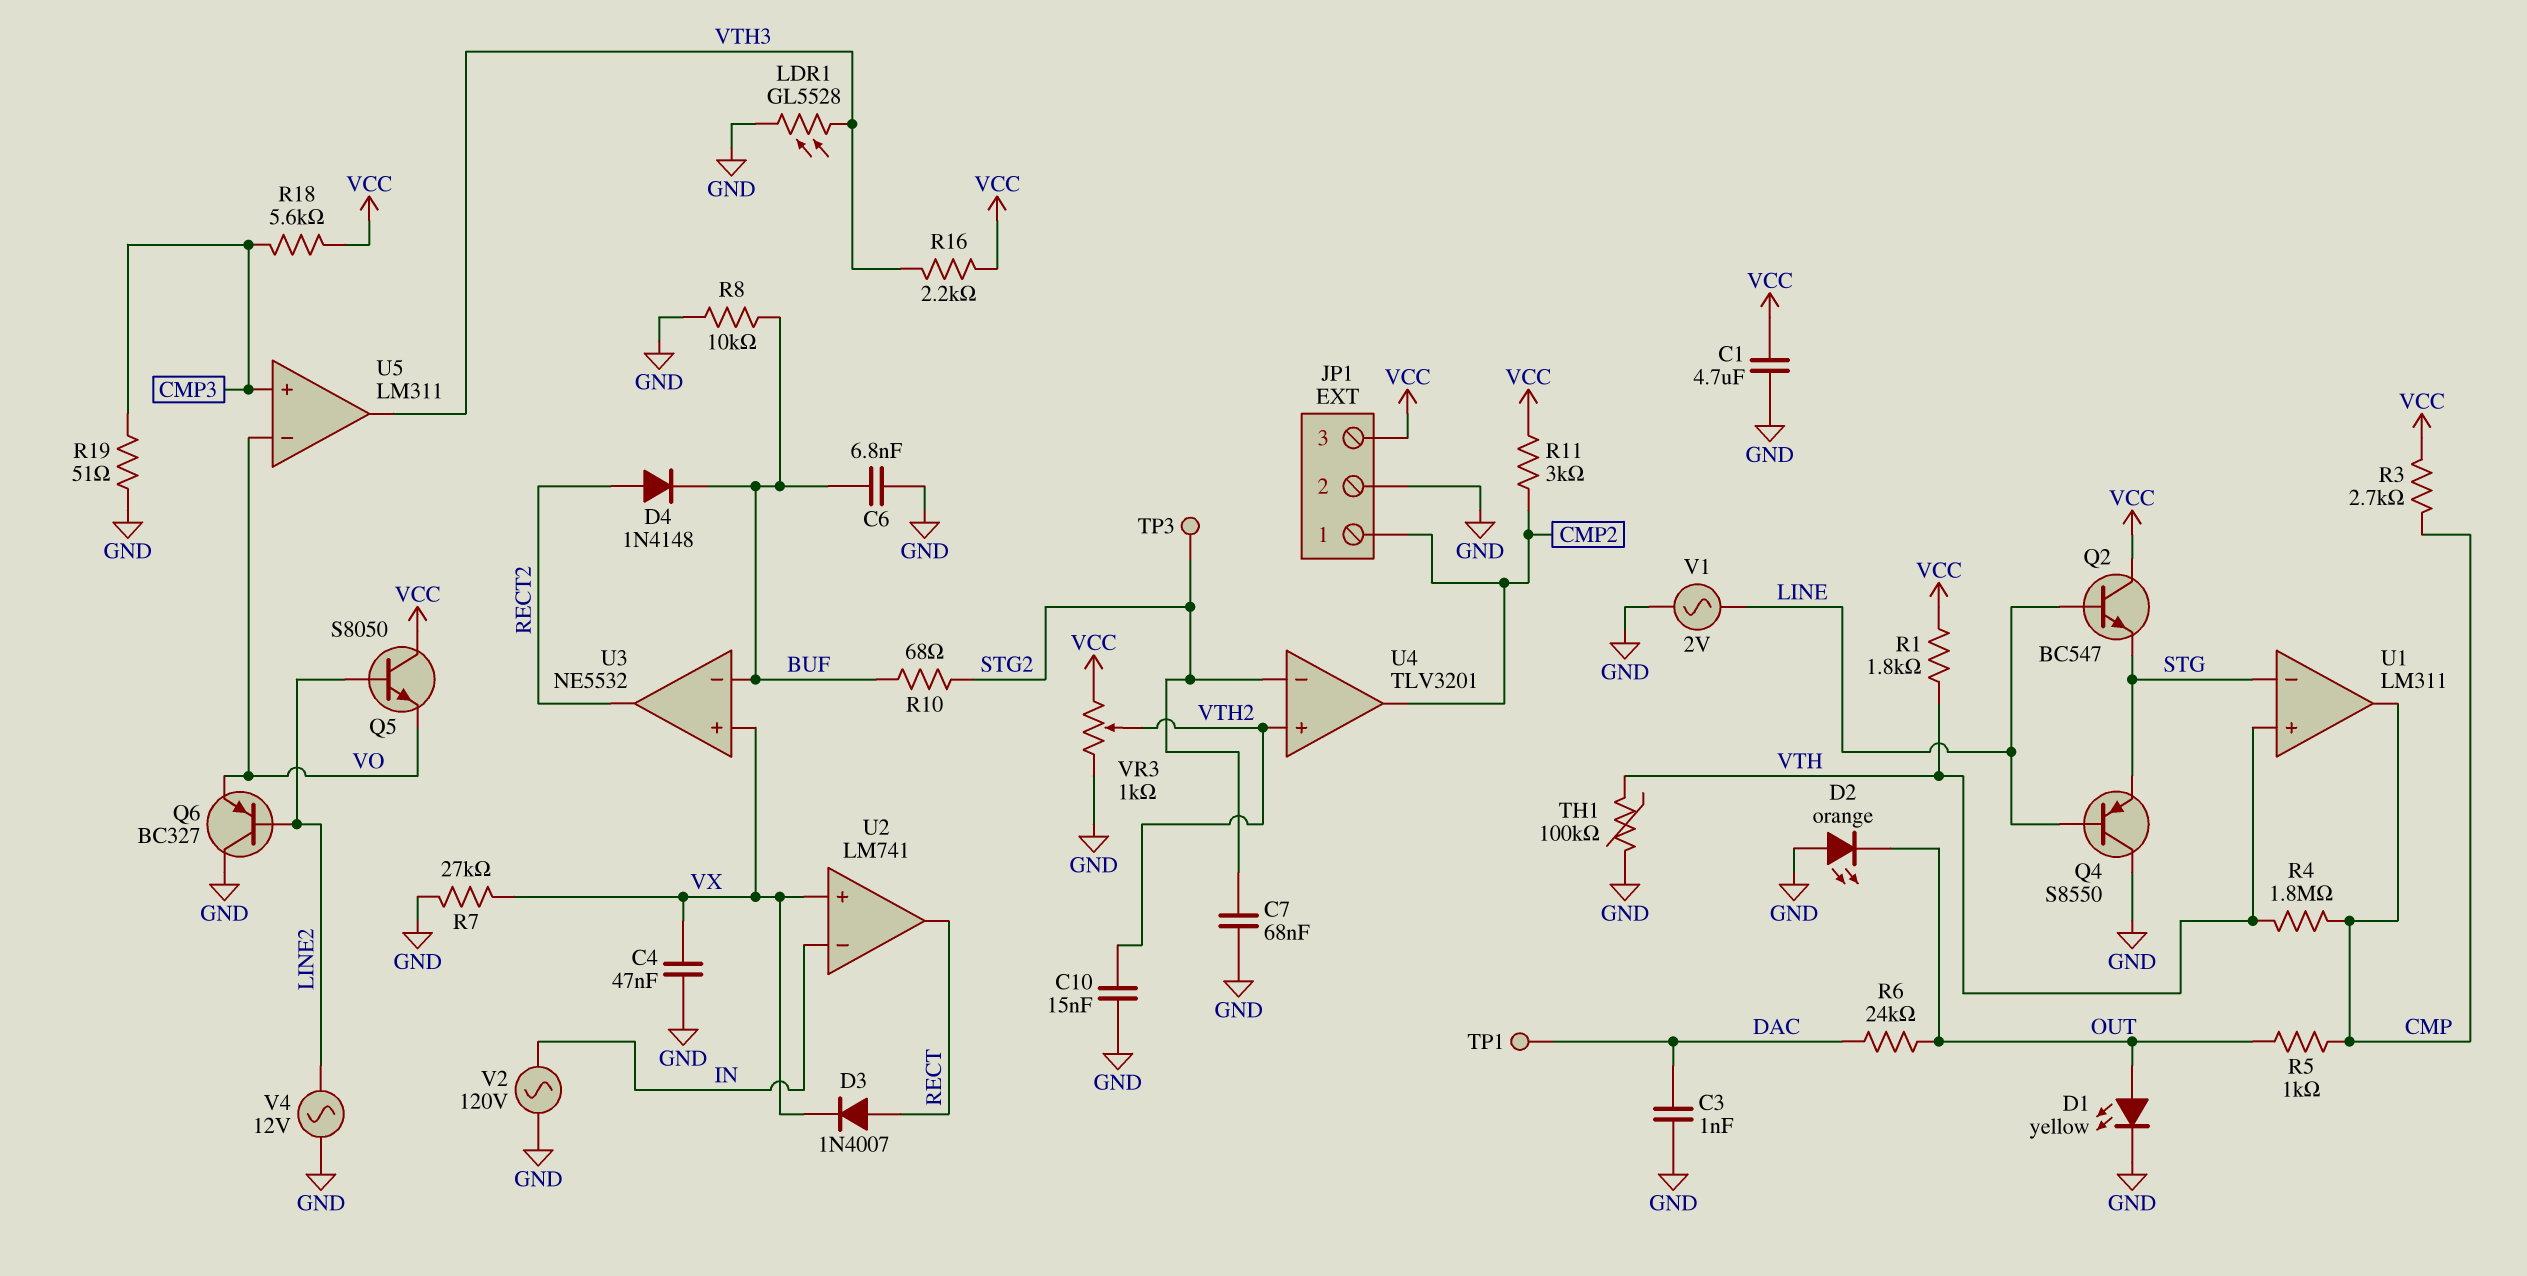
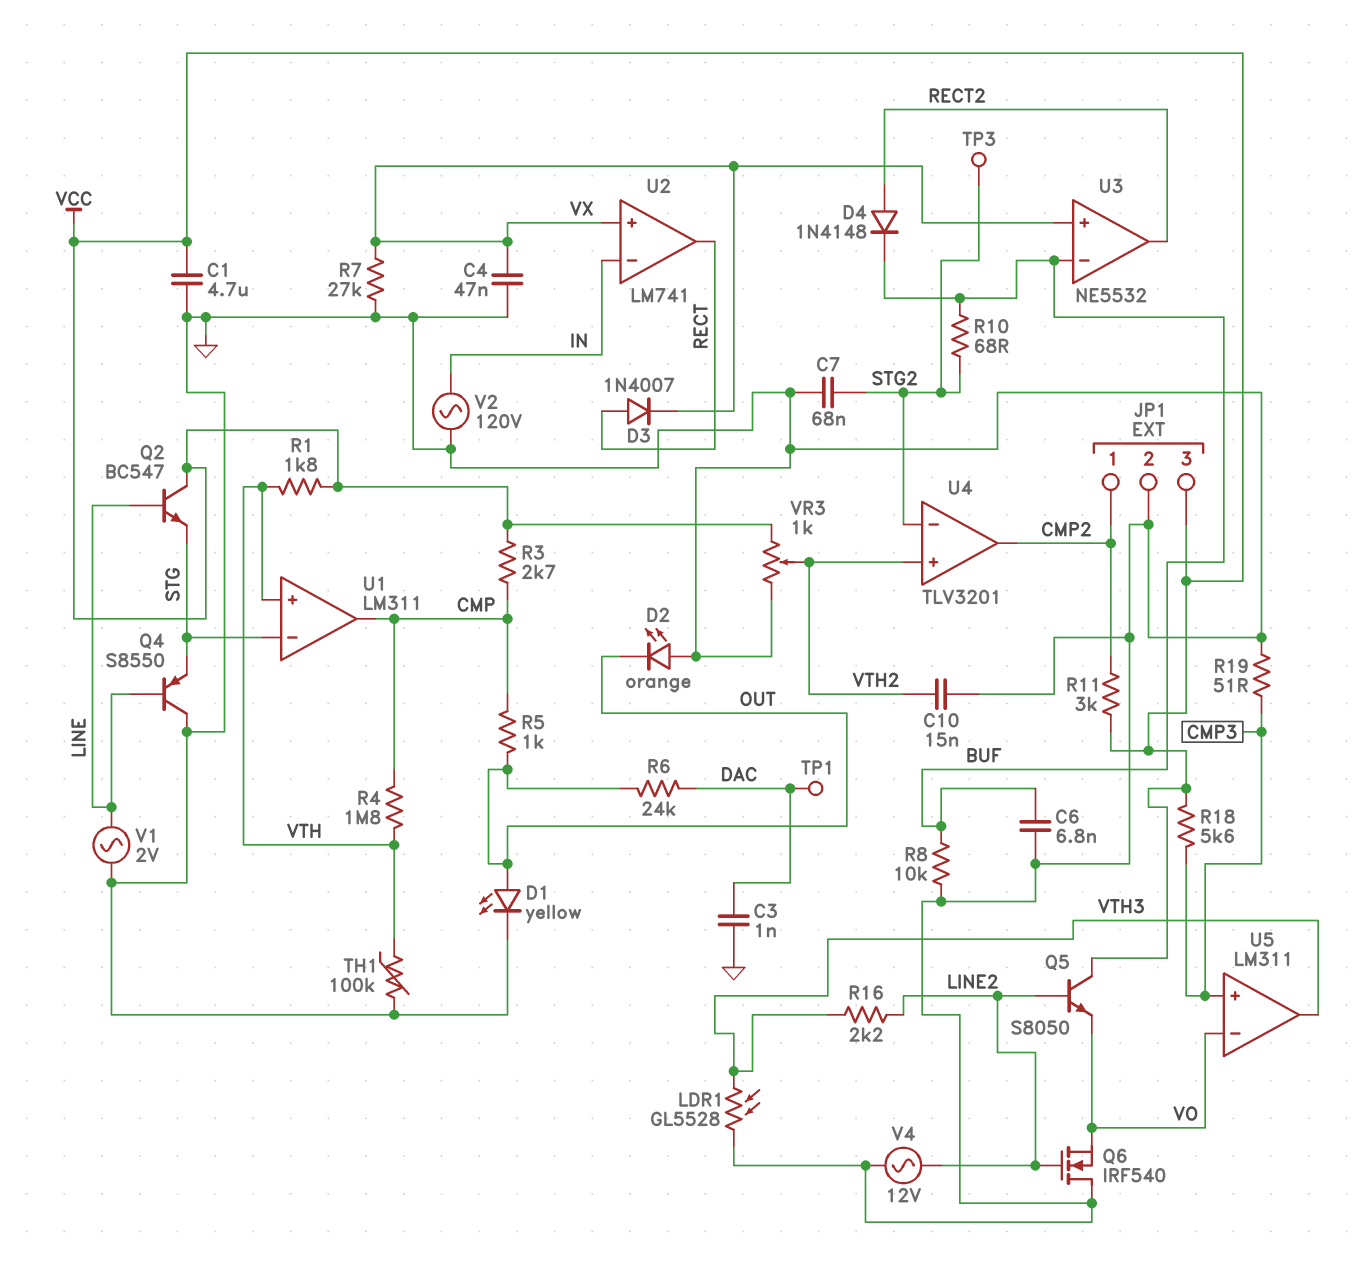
Q6: PNP BC327 (B LINE2, C GND, E VO) -> NMOS IRF540 (G LINE2, D GND, S VO)
R16: 2.2k (VCC, VTH3) -> 2.2k (LINE2, VTH3)

